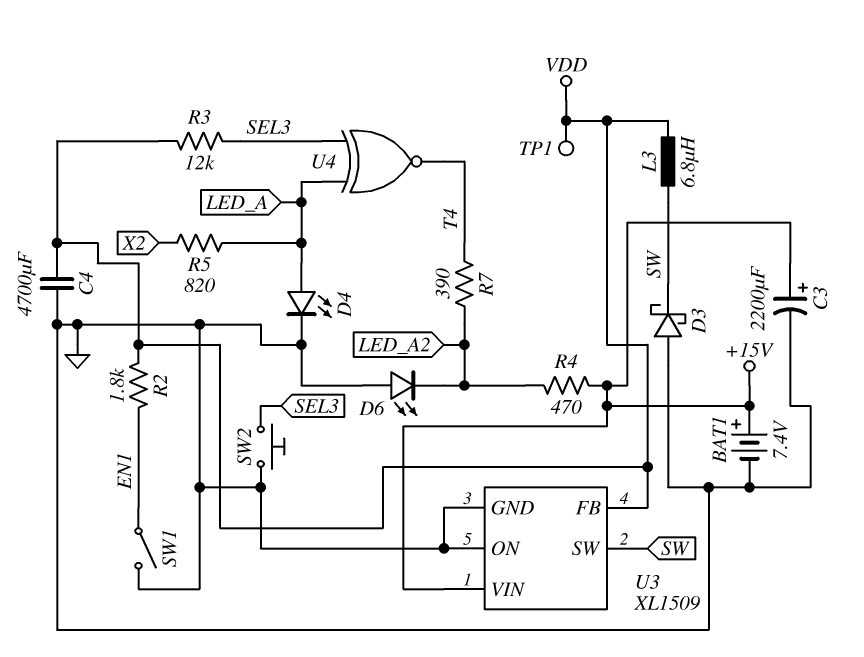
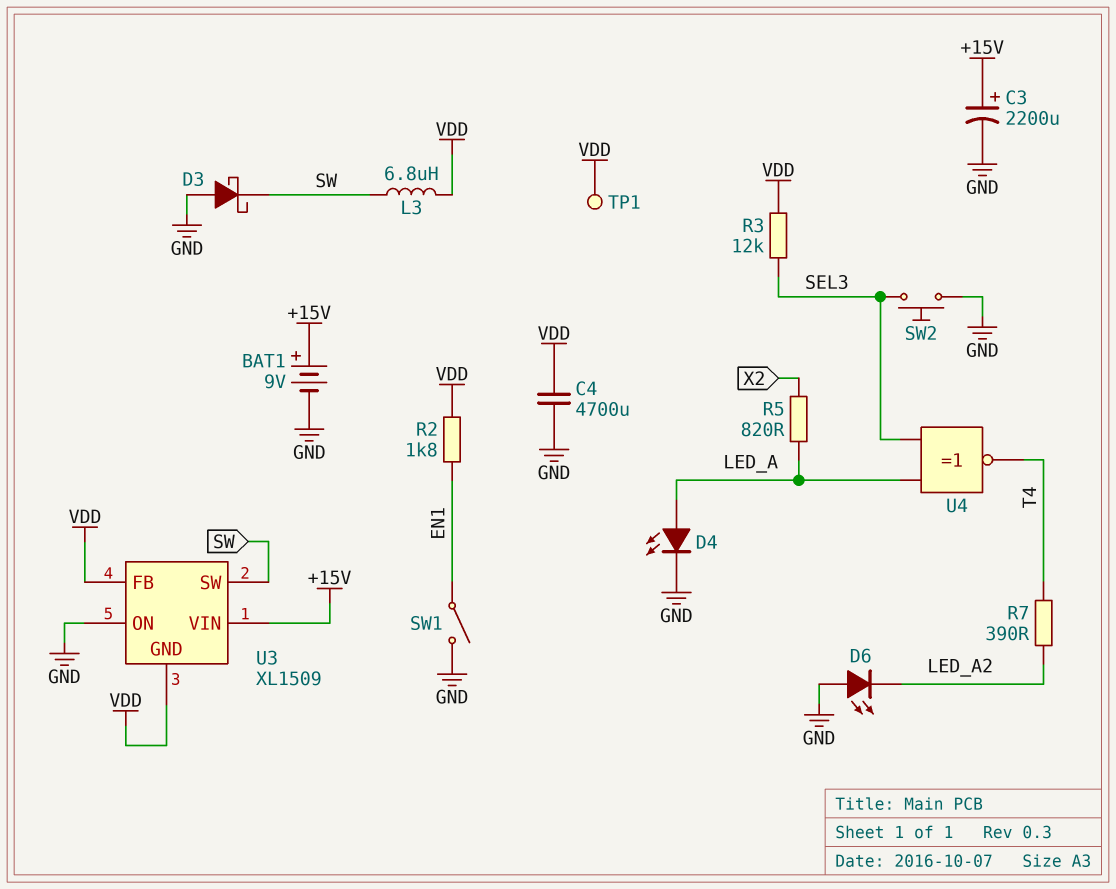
BAT1: 7.4V (plus +15V, minus GND) -> 9V (plus +15V, minus GND)
R4: 470 (+15V, LED_A2) -> none
U3 pin GND: GND -> VDD

